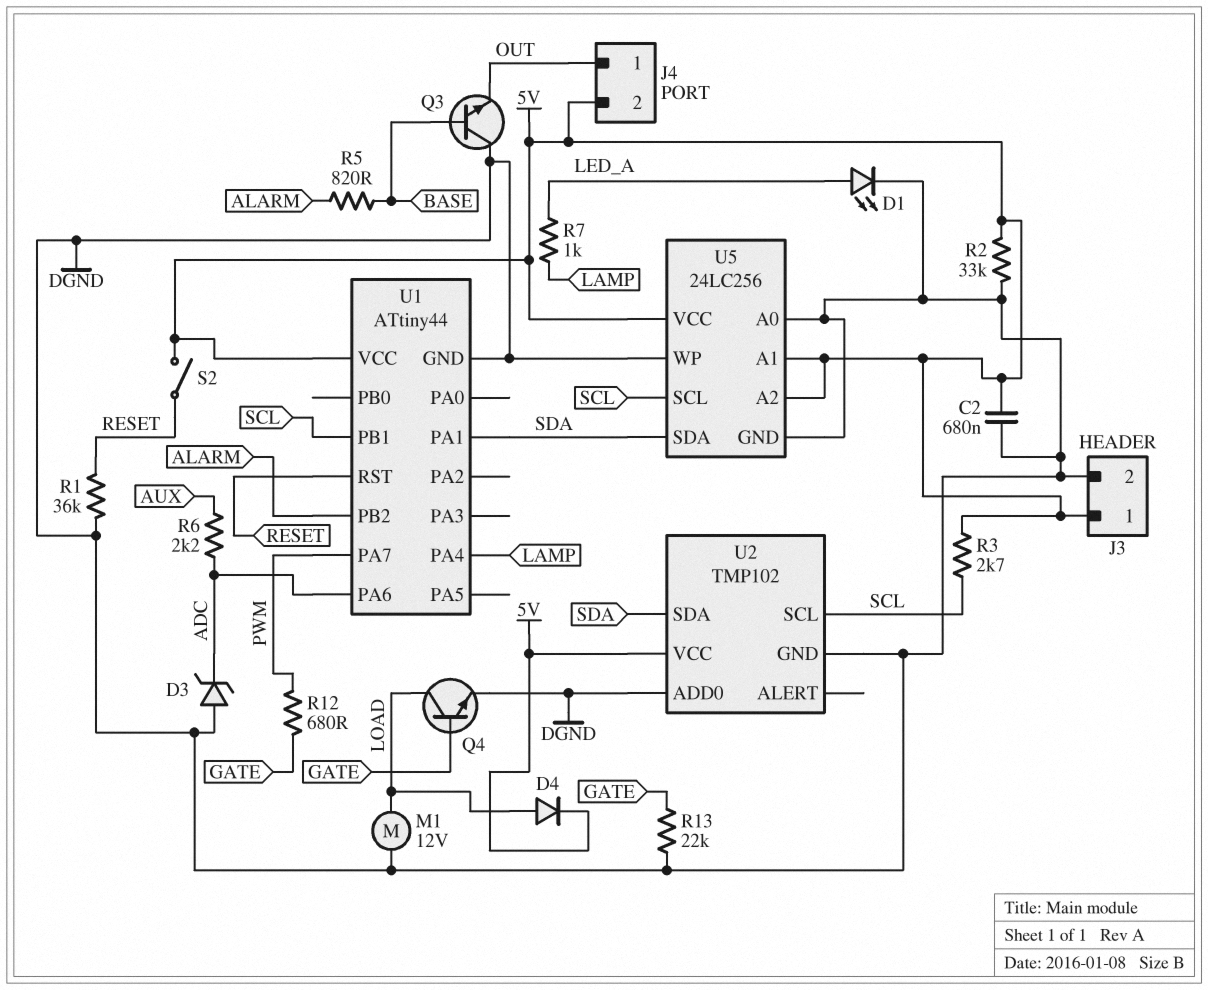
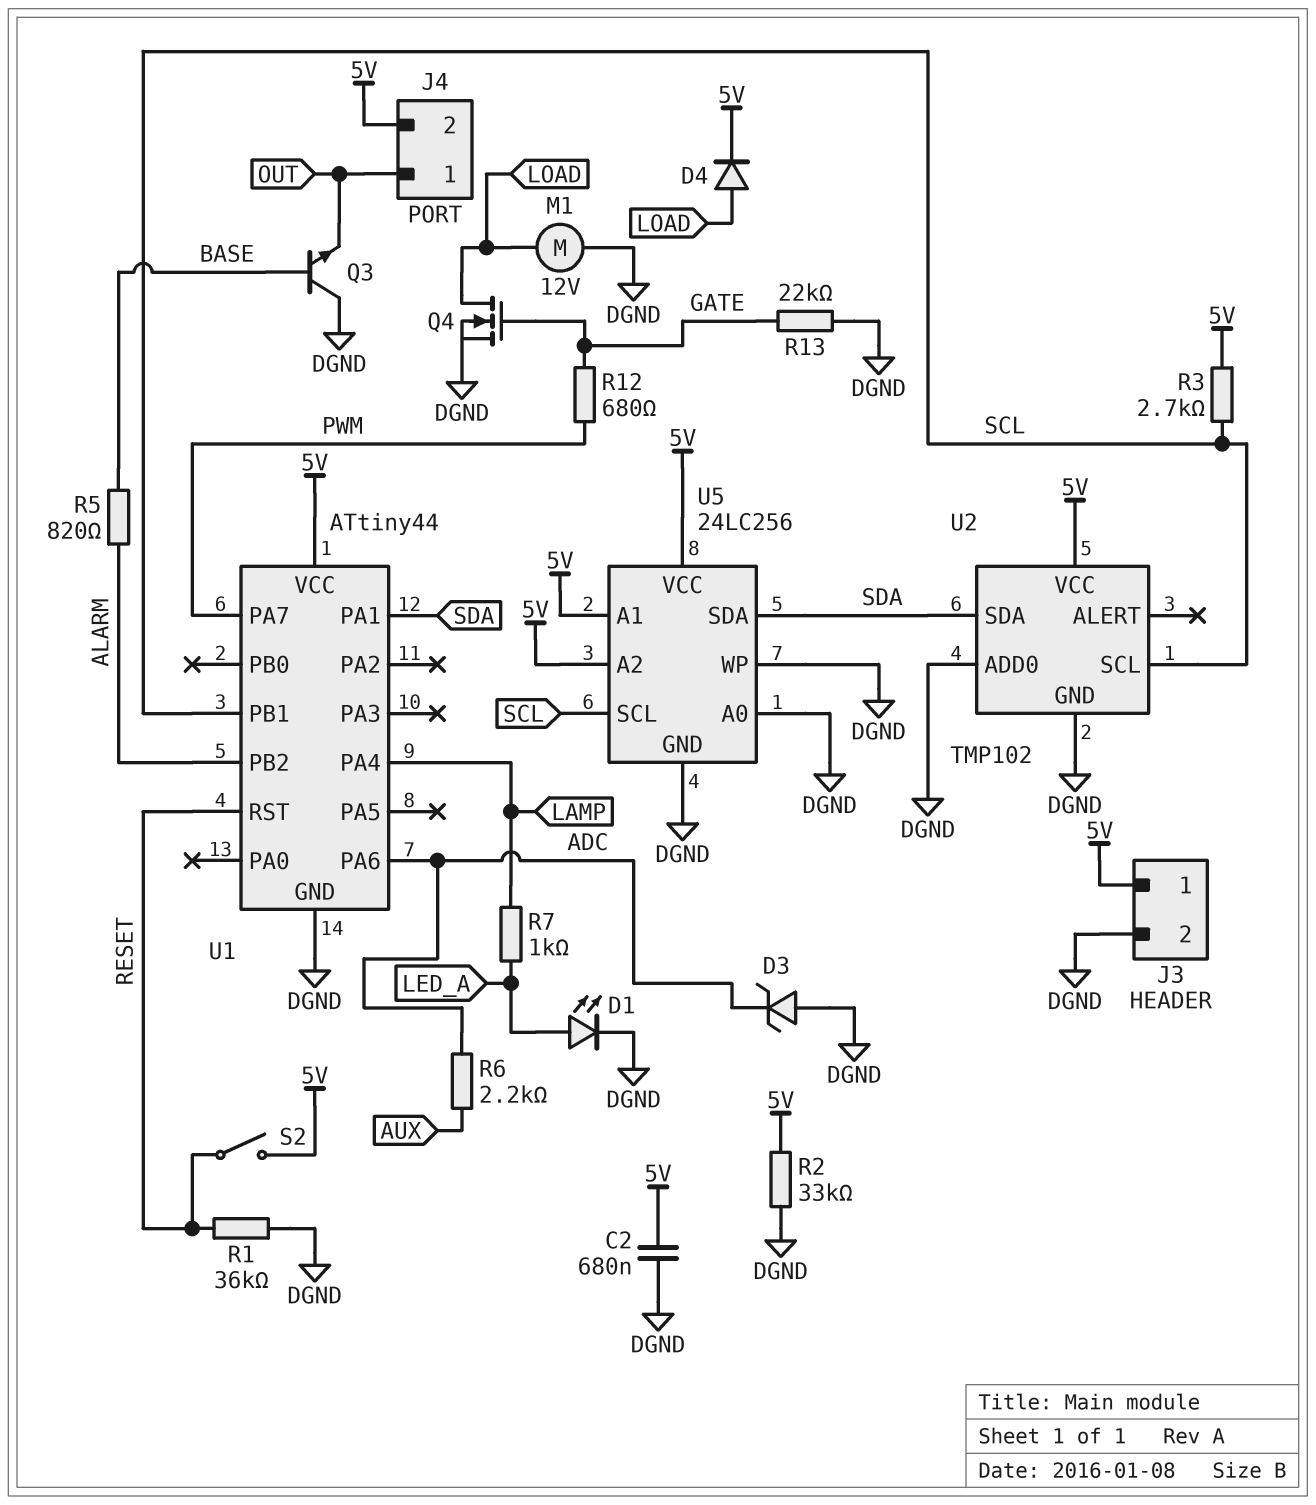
Q4: NPN (B GATE, C LOAD, E DGND) -> NMOS (G GATE, D LOAD, S DGND)

